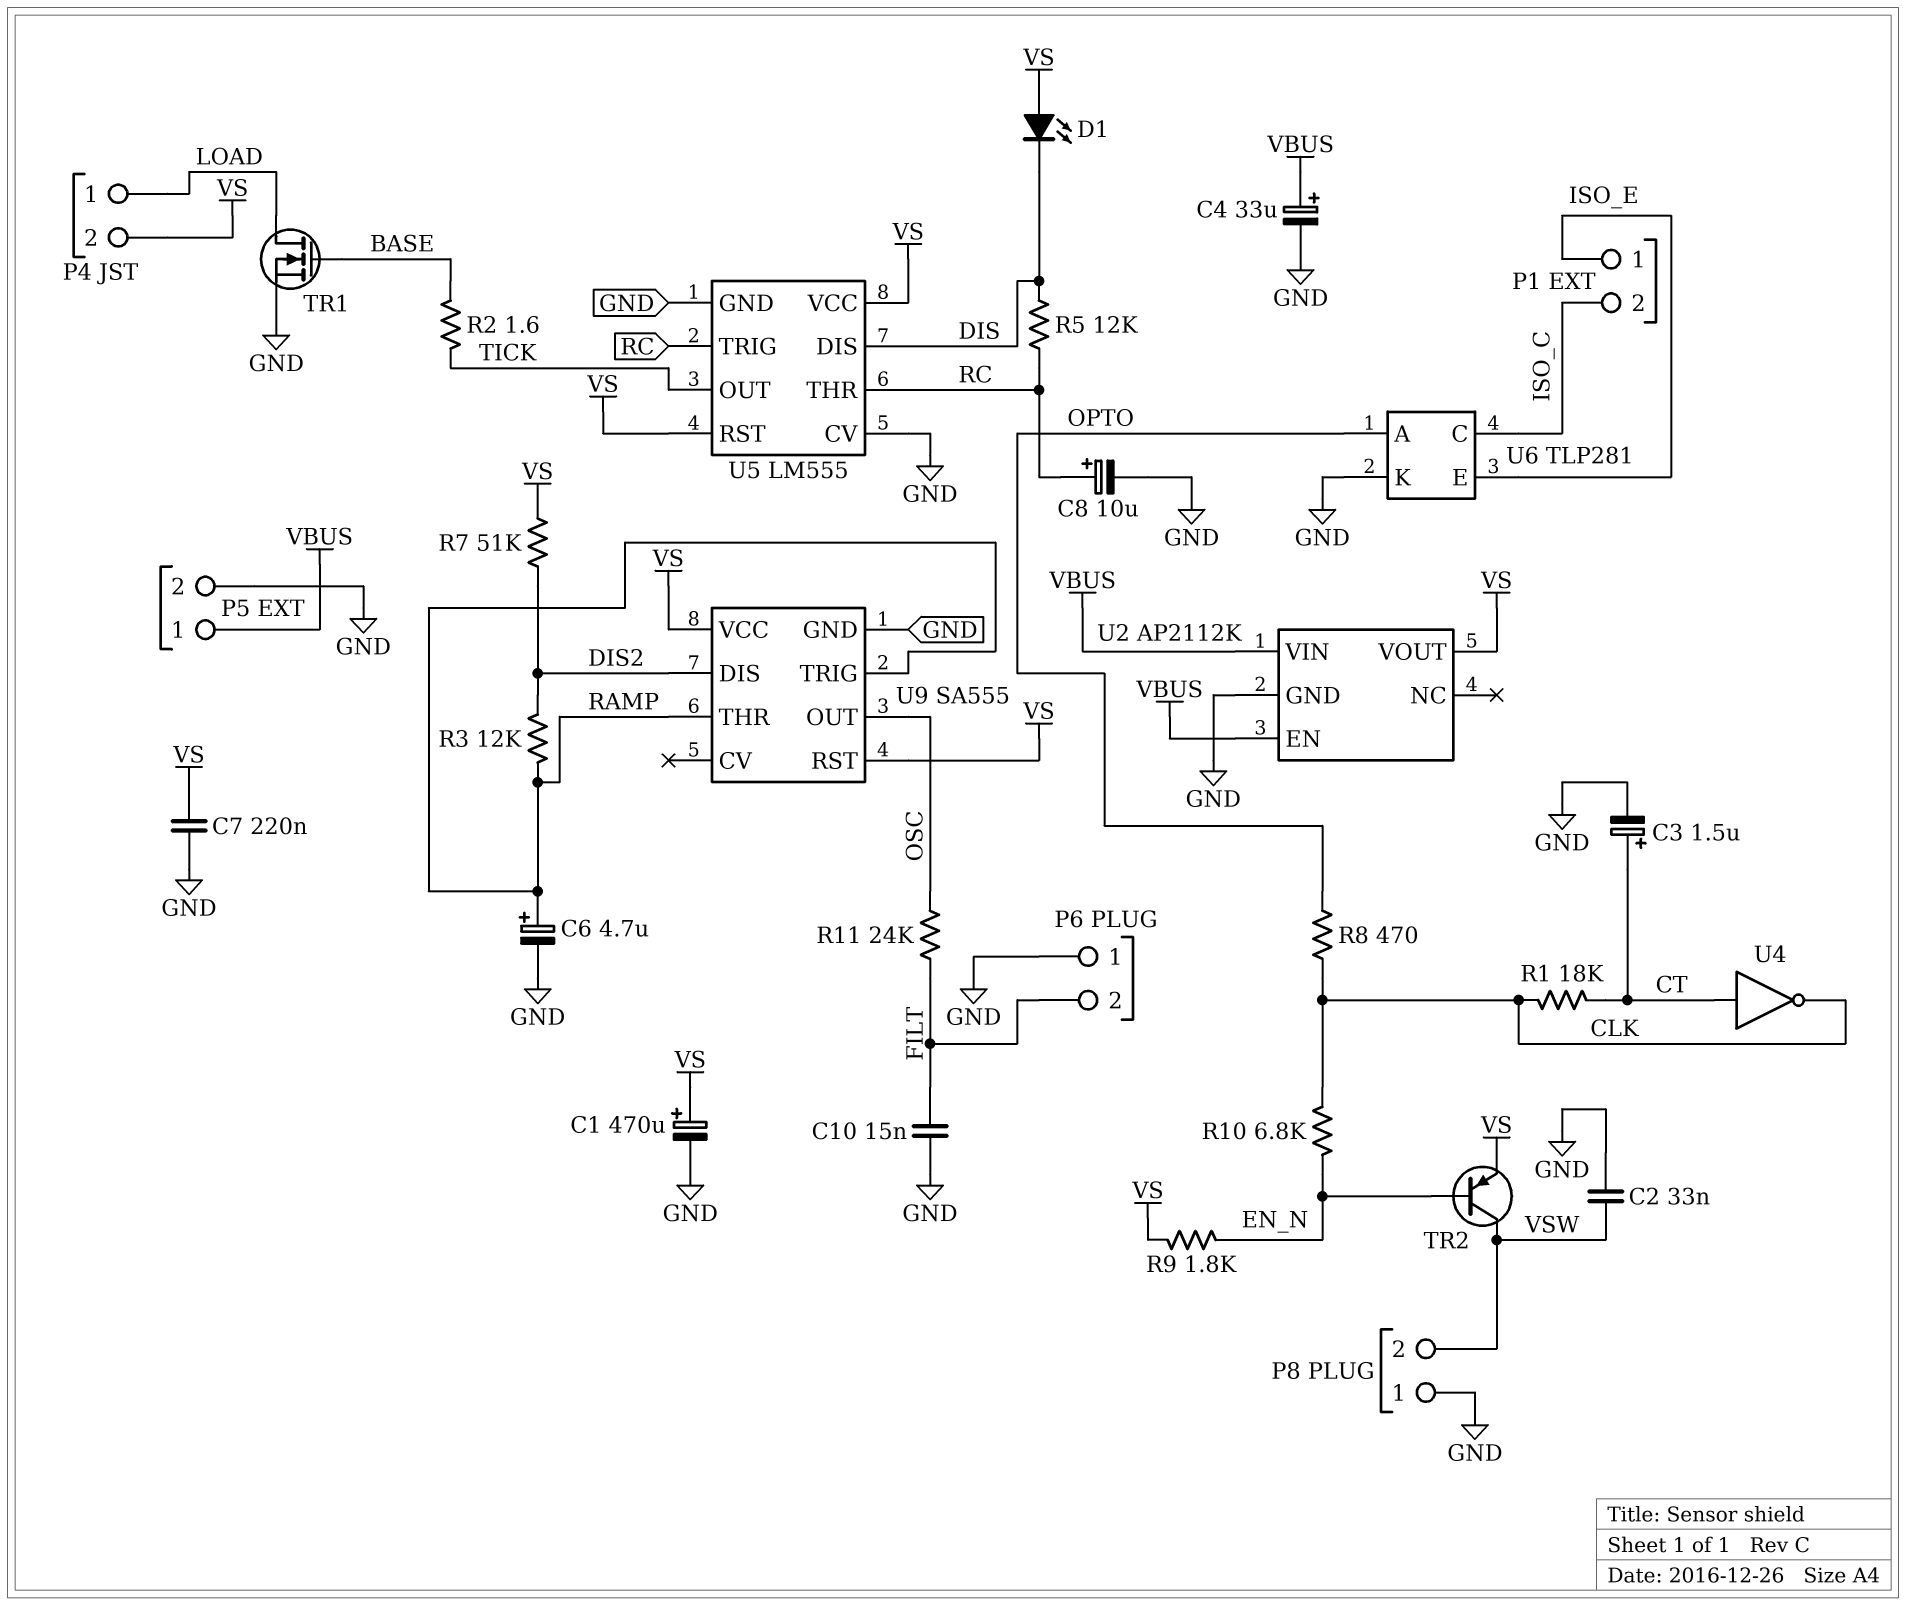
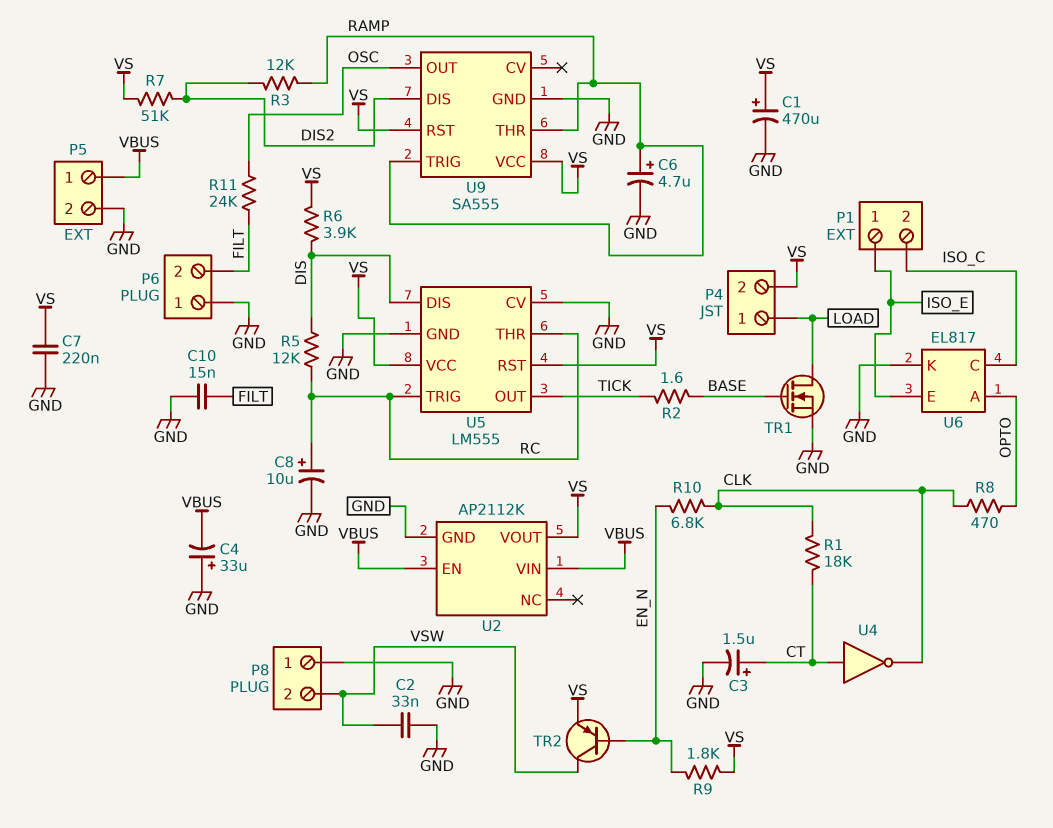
C4: 33uF (plus VBUS, minus GND) -> 33uF (plus GND, minus VBUS)
D1: LED (A VS, K DIS) -> none
R6: none -> 3.9k (DIS, VS)
U6: TLP281 -> EL817

